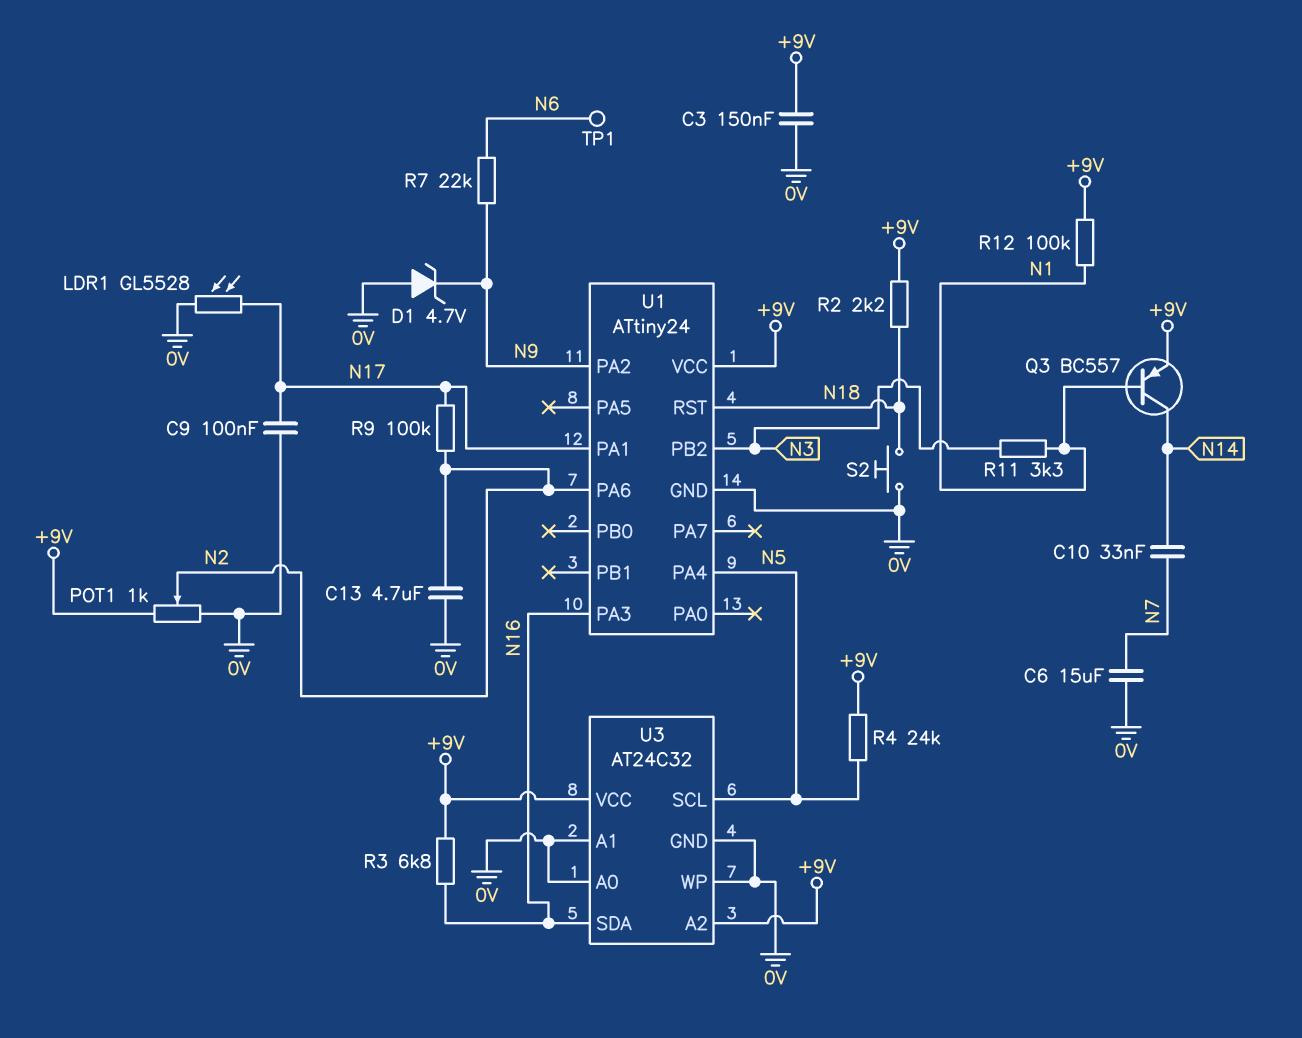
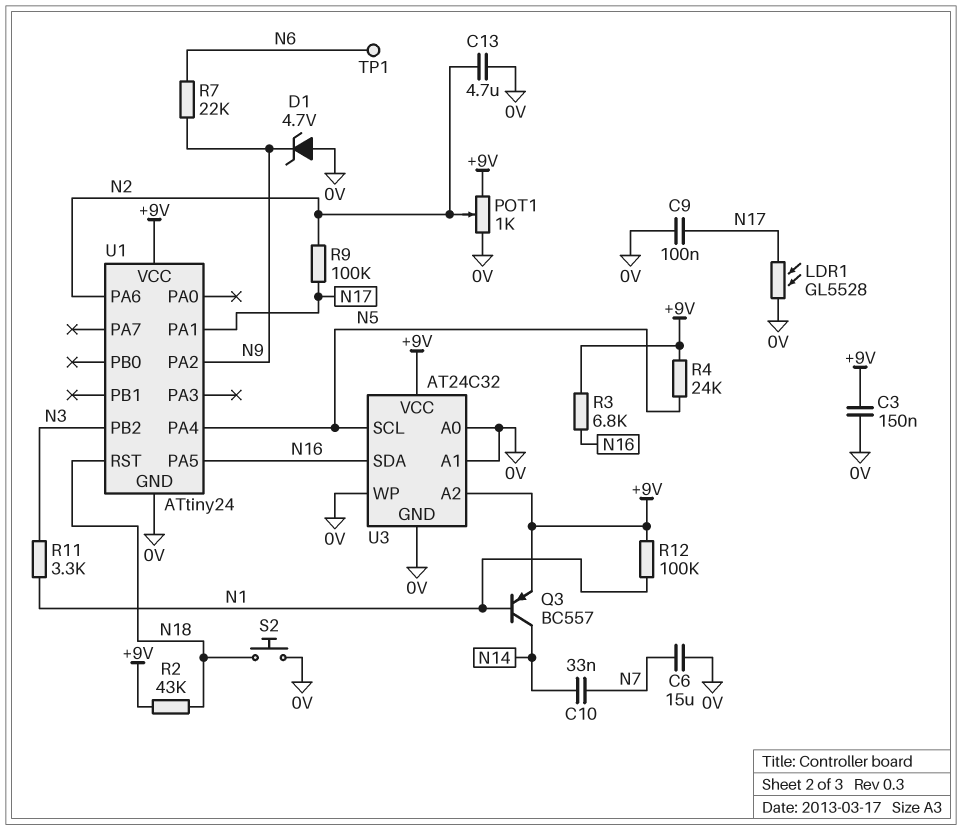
R2: 2.2k (+9V, N18) -> 43k (+9V, N18)
U1 pin PA3: N16 -> none
U1 pin PA5: none -> N16

